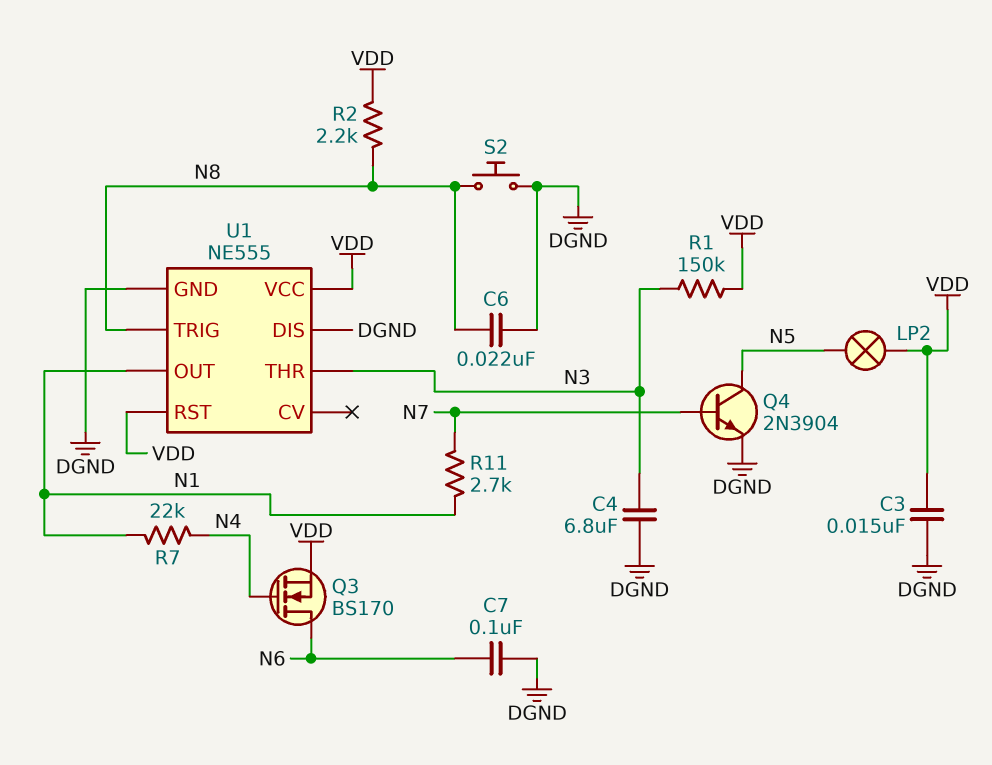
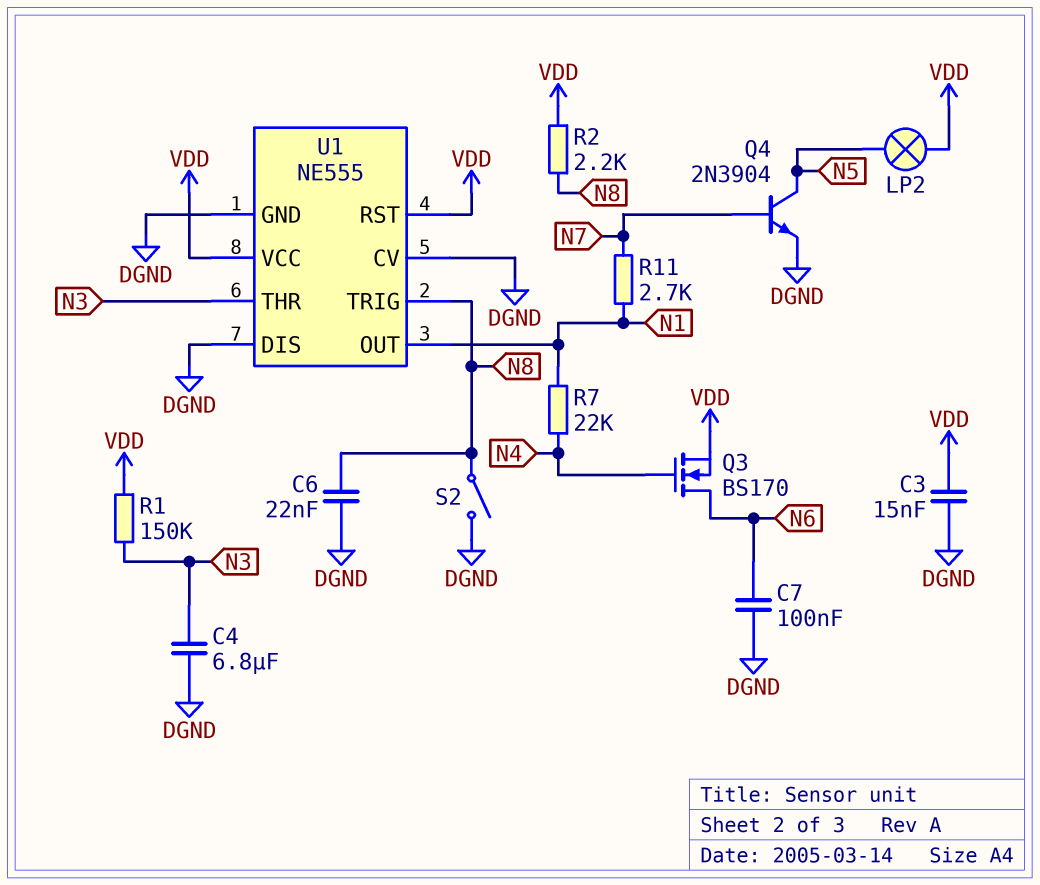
S2: button (DGND, N8) -> switch (DGND, N8)
U1 pin CV: none -> DGND

